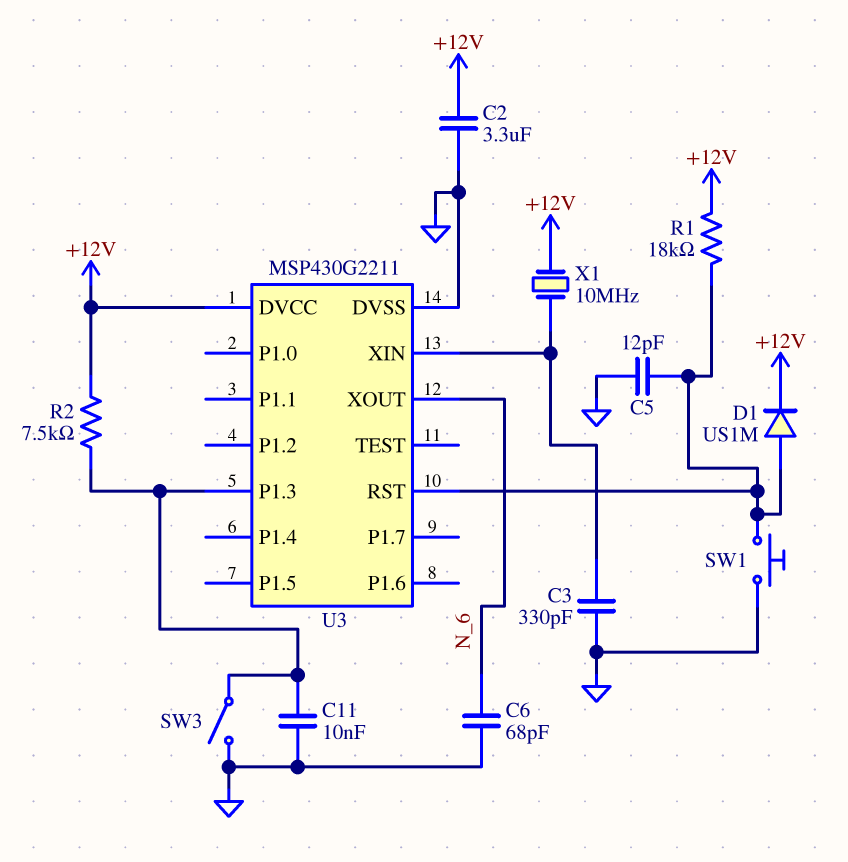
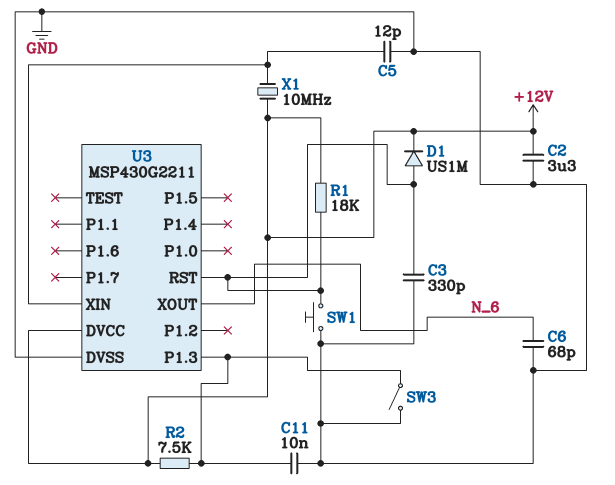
C3: 330pF (GND, U3/XIN) -> 330pF (GND, U3/RST)
C5: 12pF (GND, U3/RST) -> 12pF (GND, U3/XIN)

